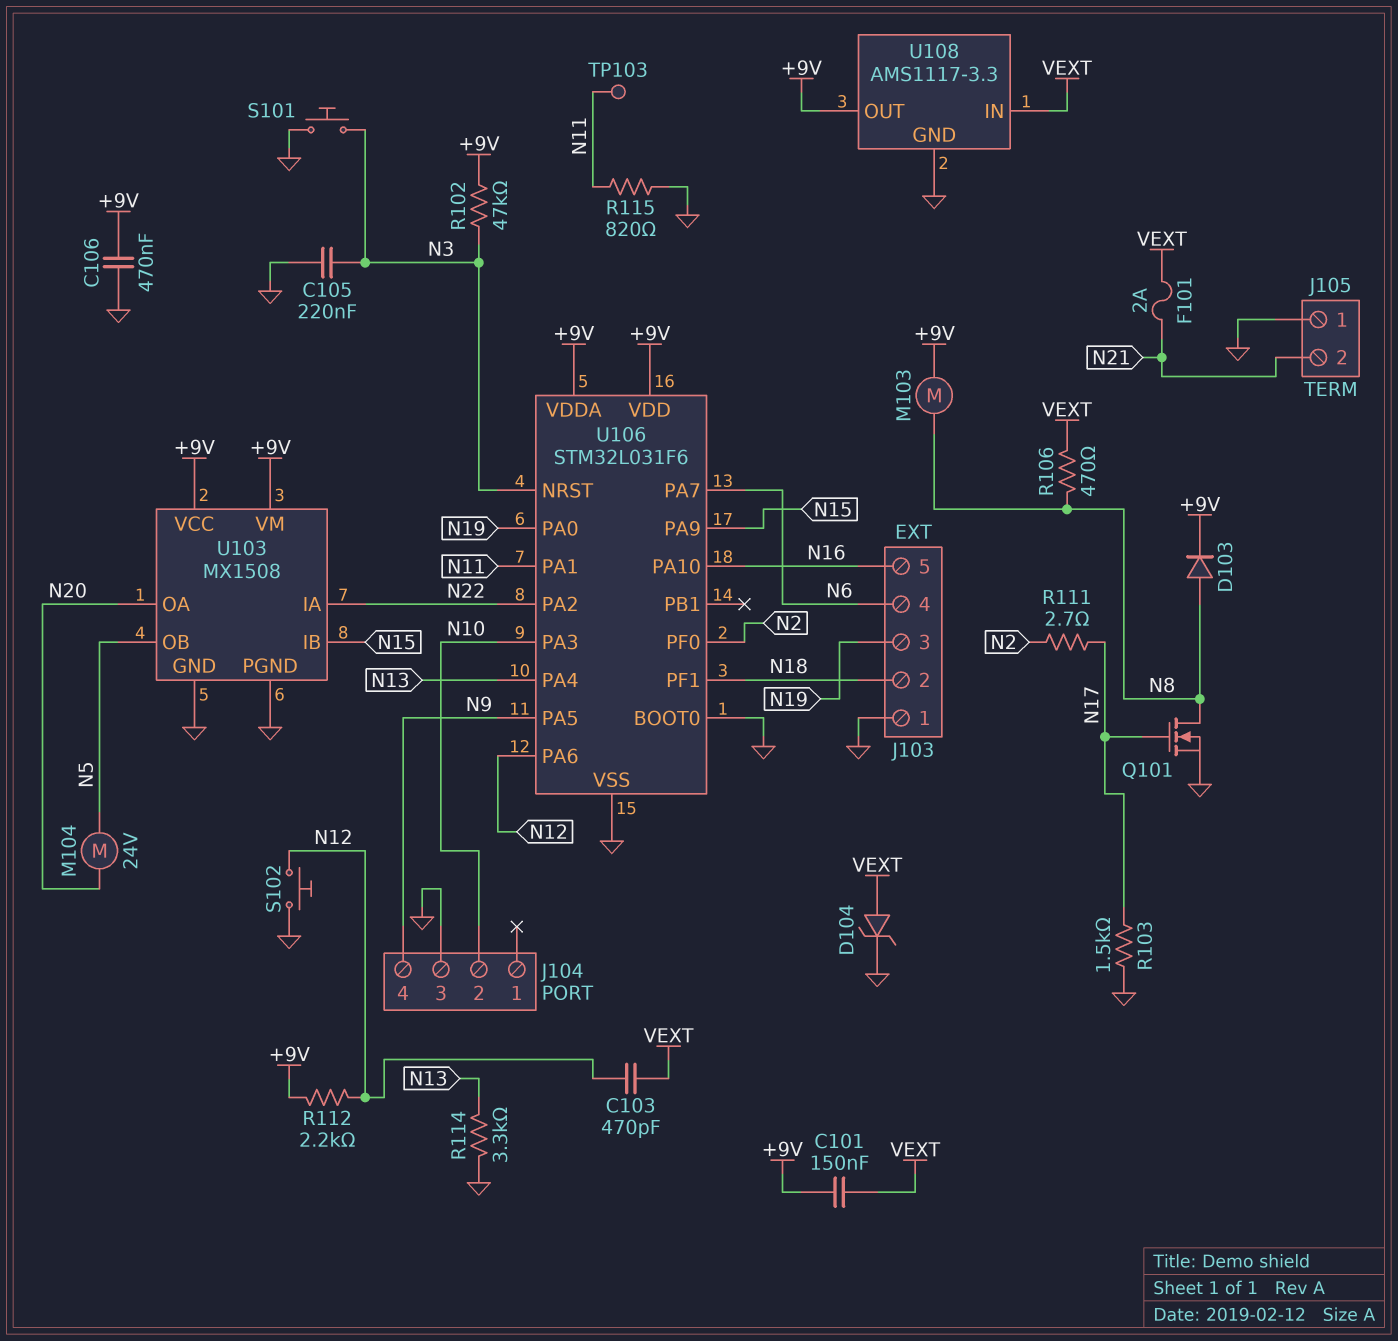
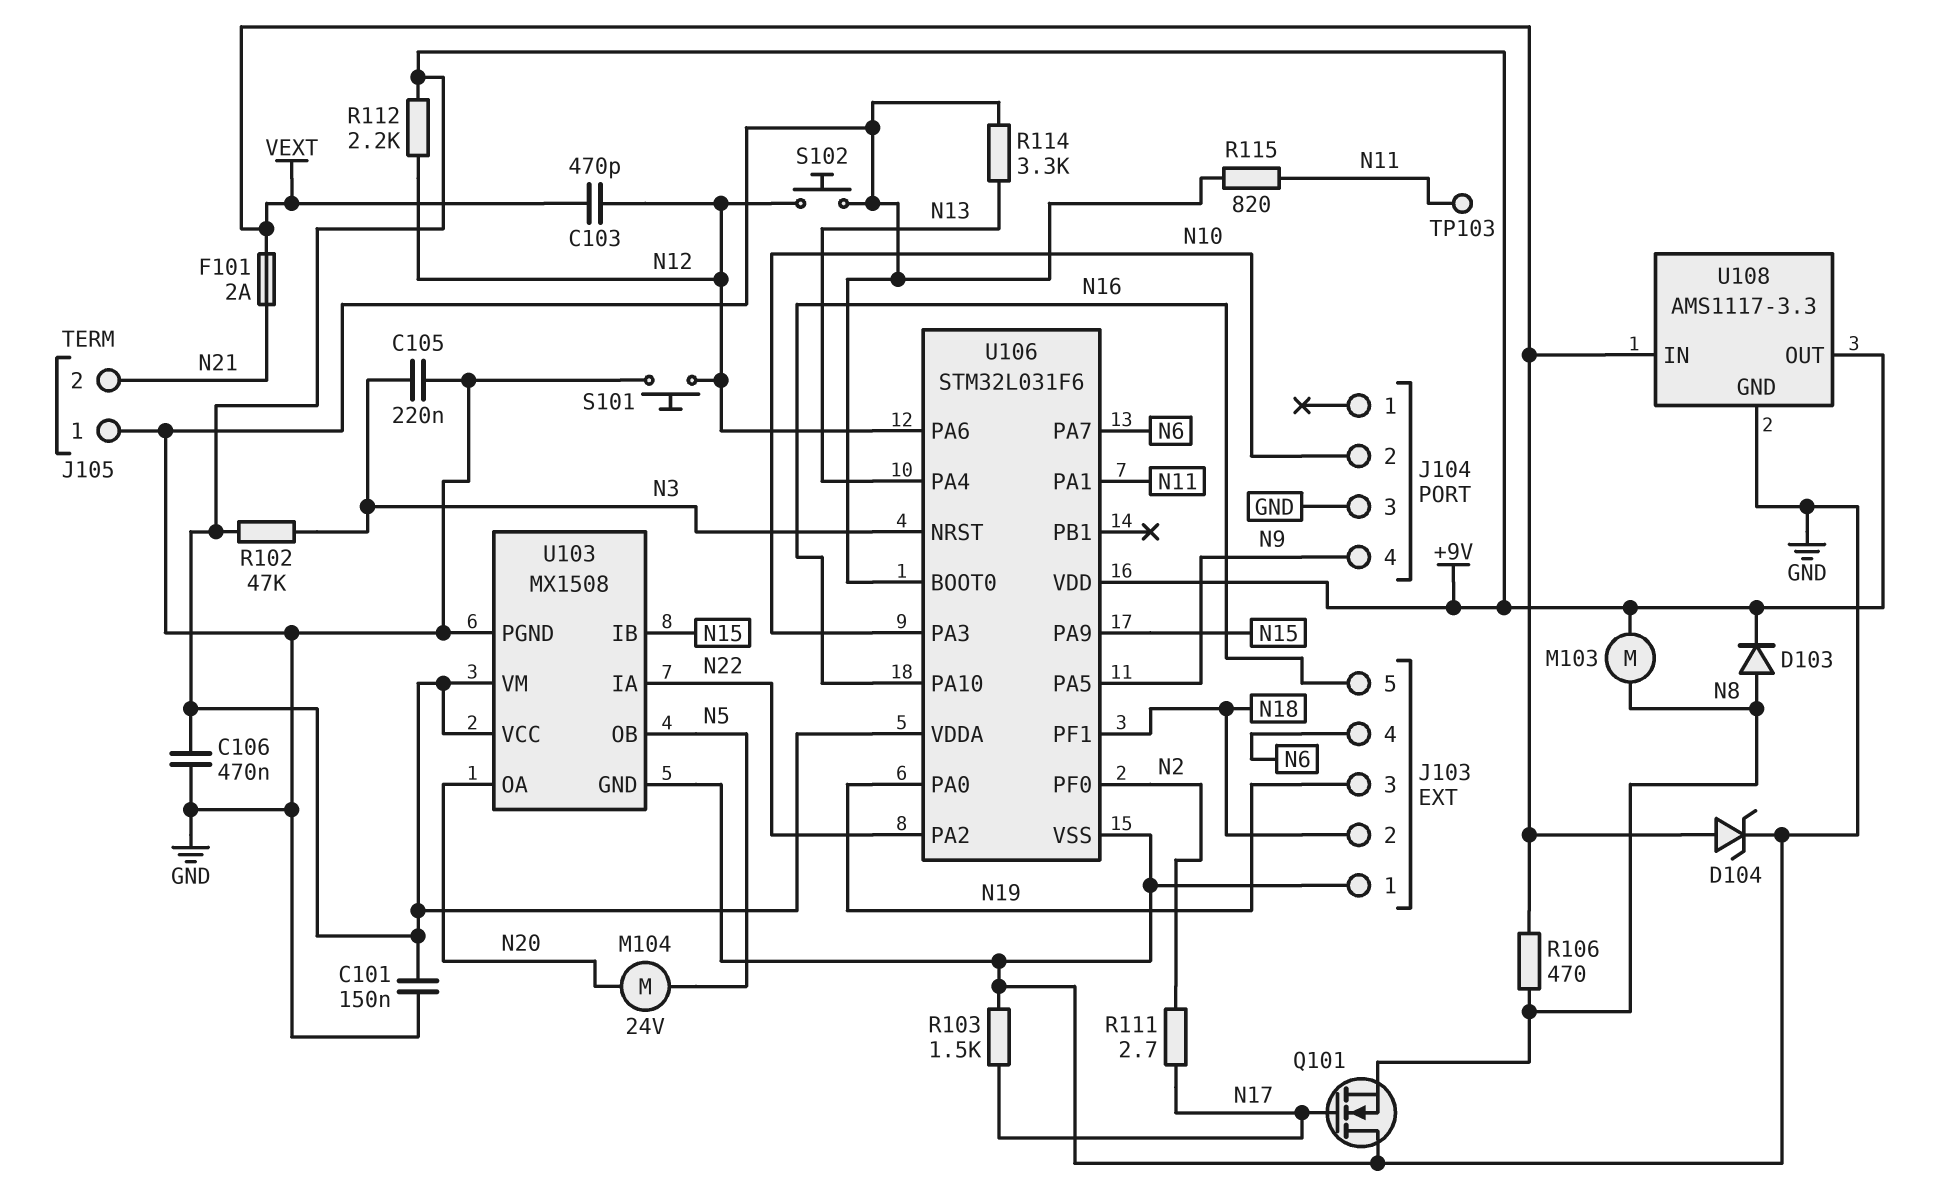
C101: 150nF (+9V, VEXT) -> 150nF (+9V, GND)
Q101: NMOS (G N17, D N8, S GND) -> NMOS (G N17, D GND, S N8)
S101: button (GND, N3) -> button (GND, N12)

